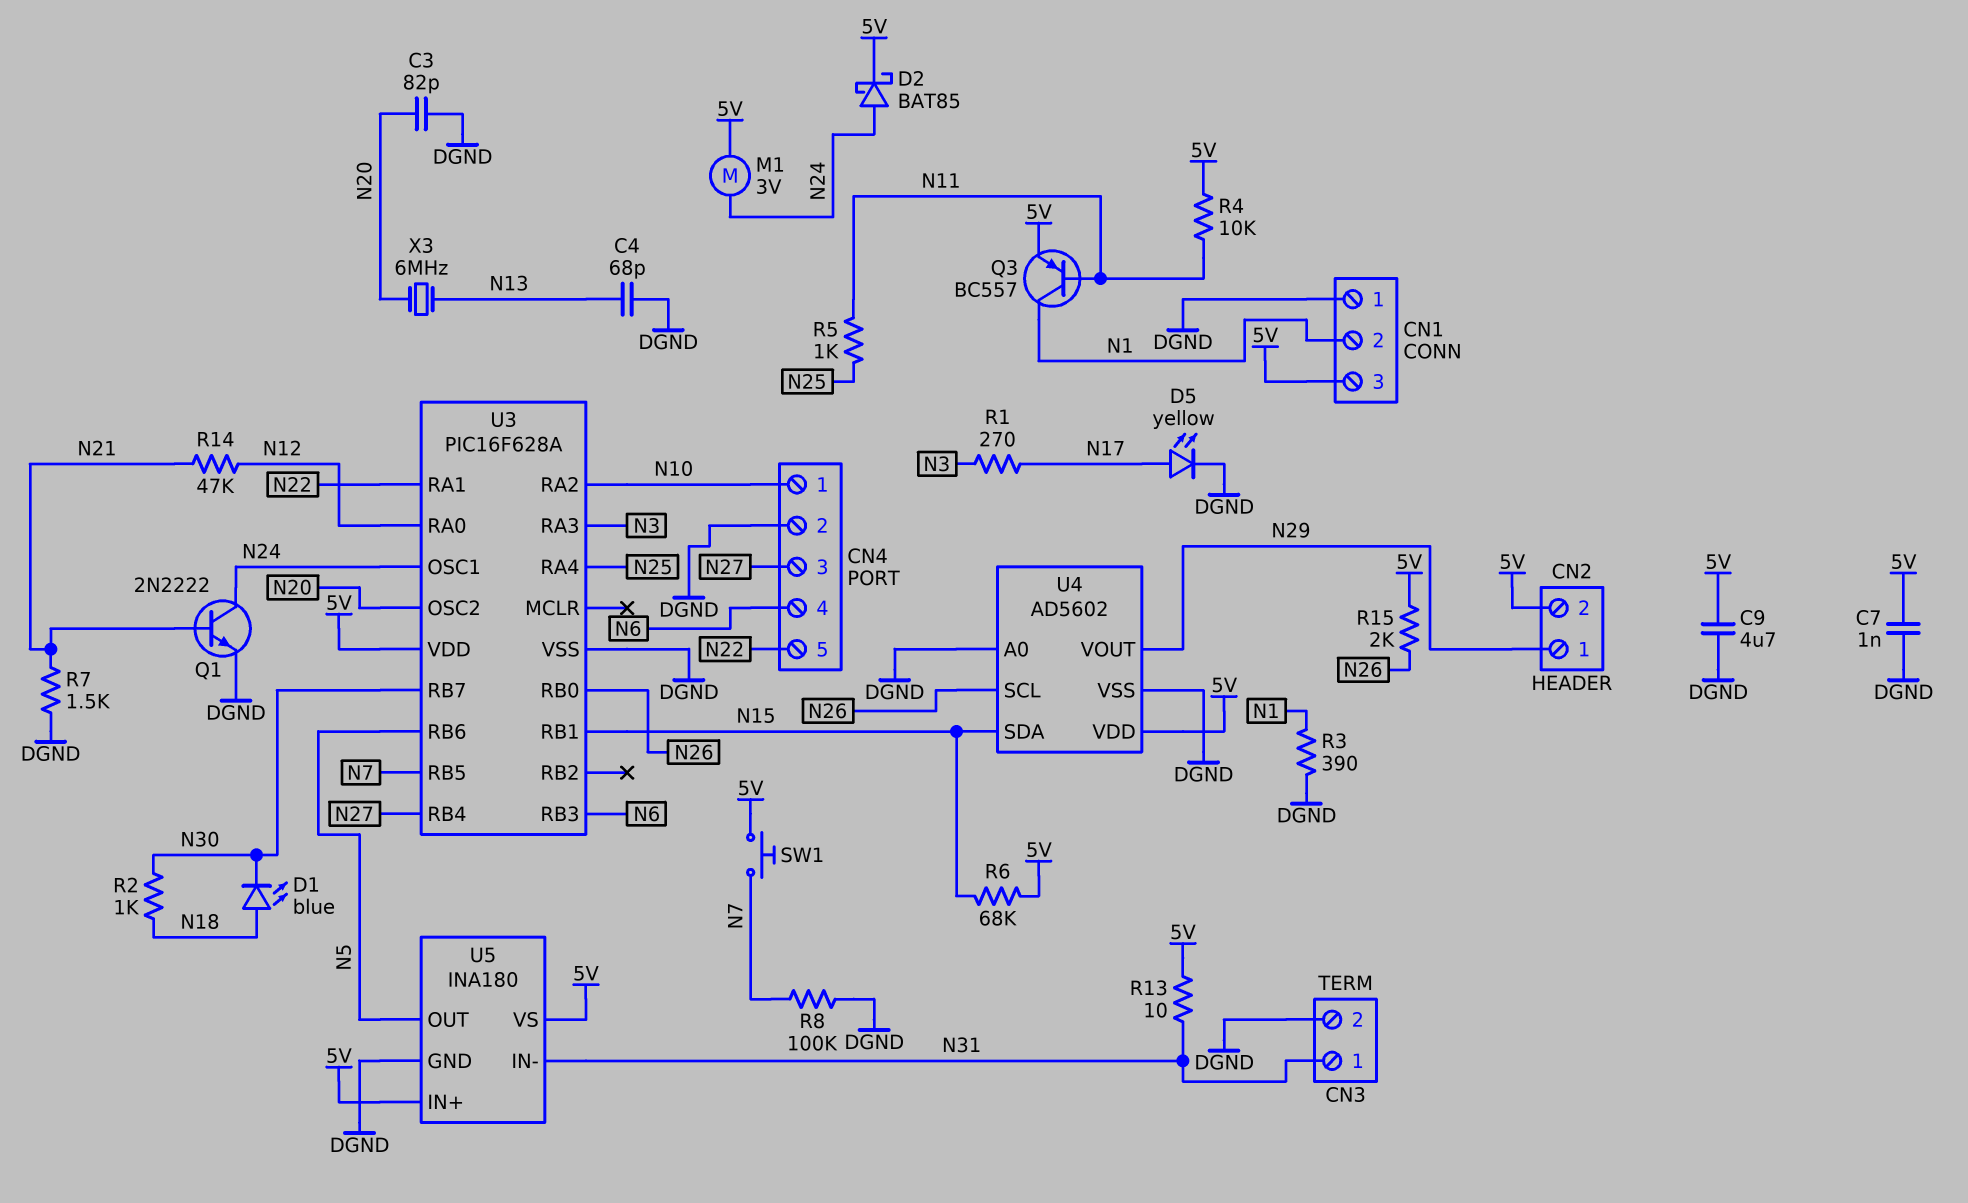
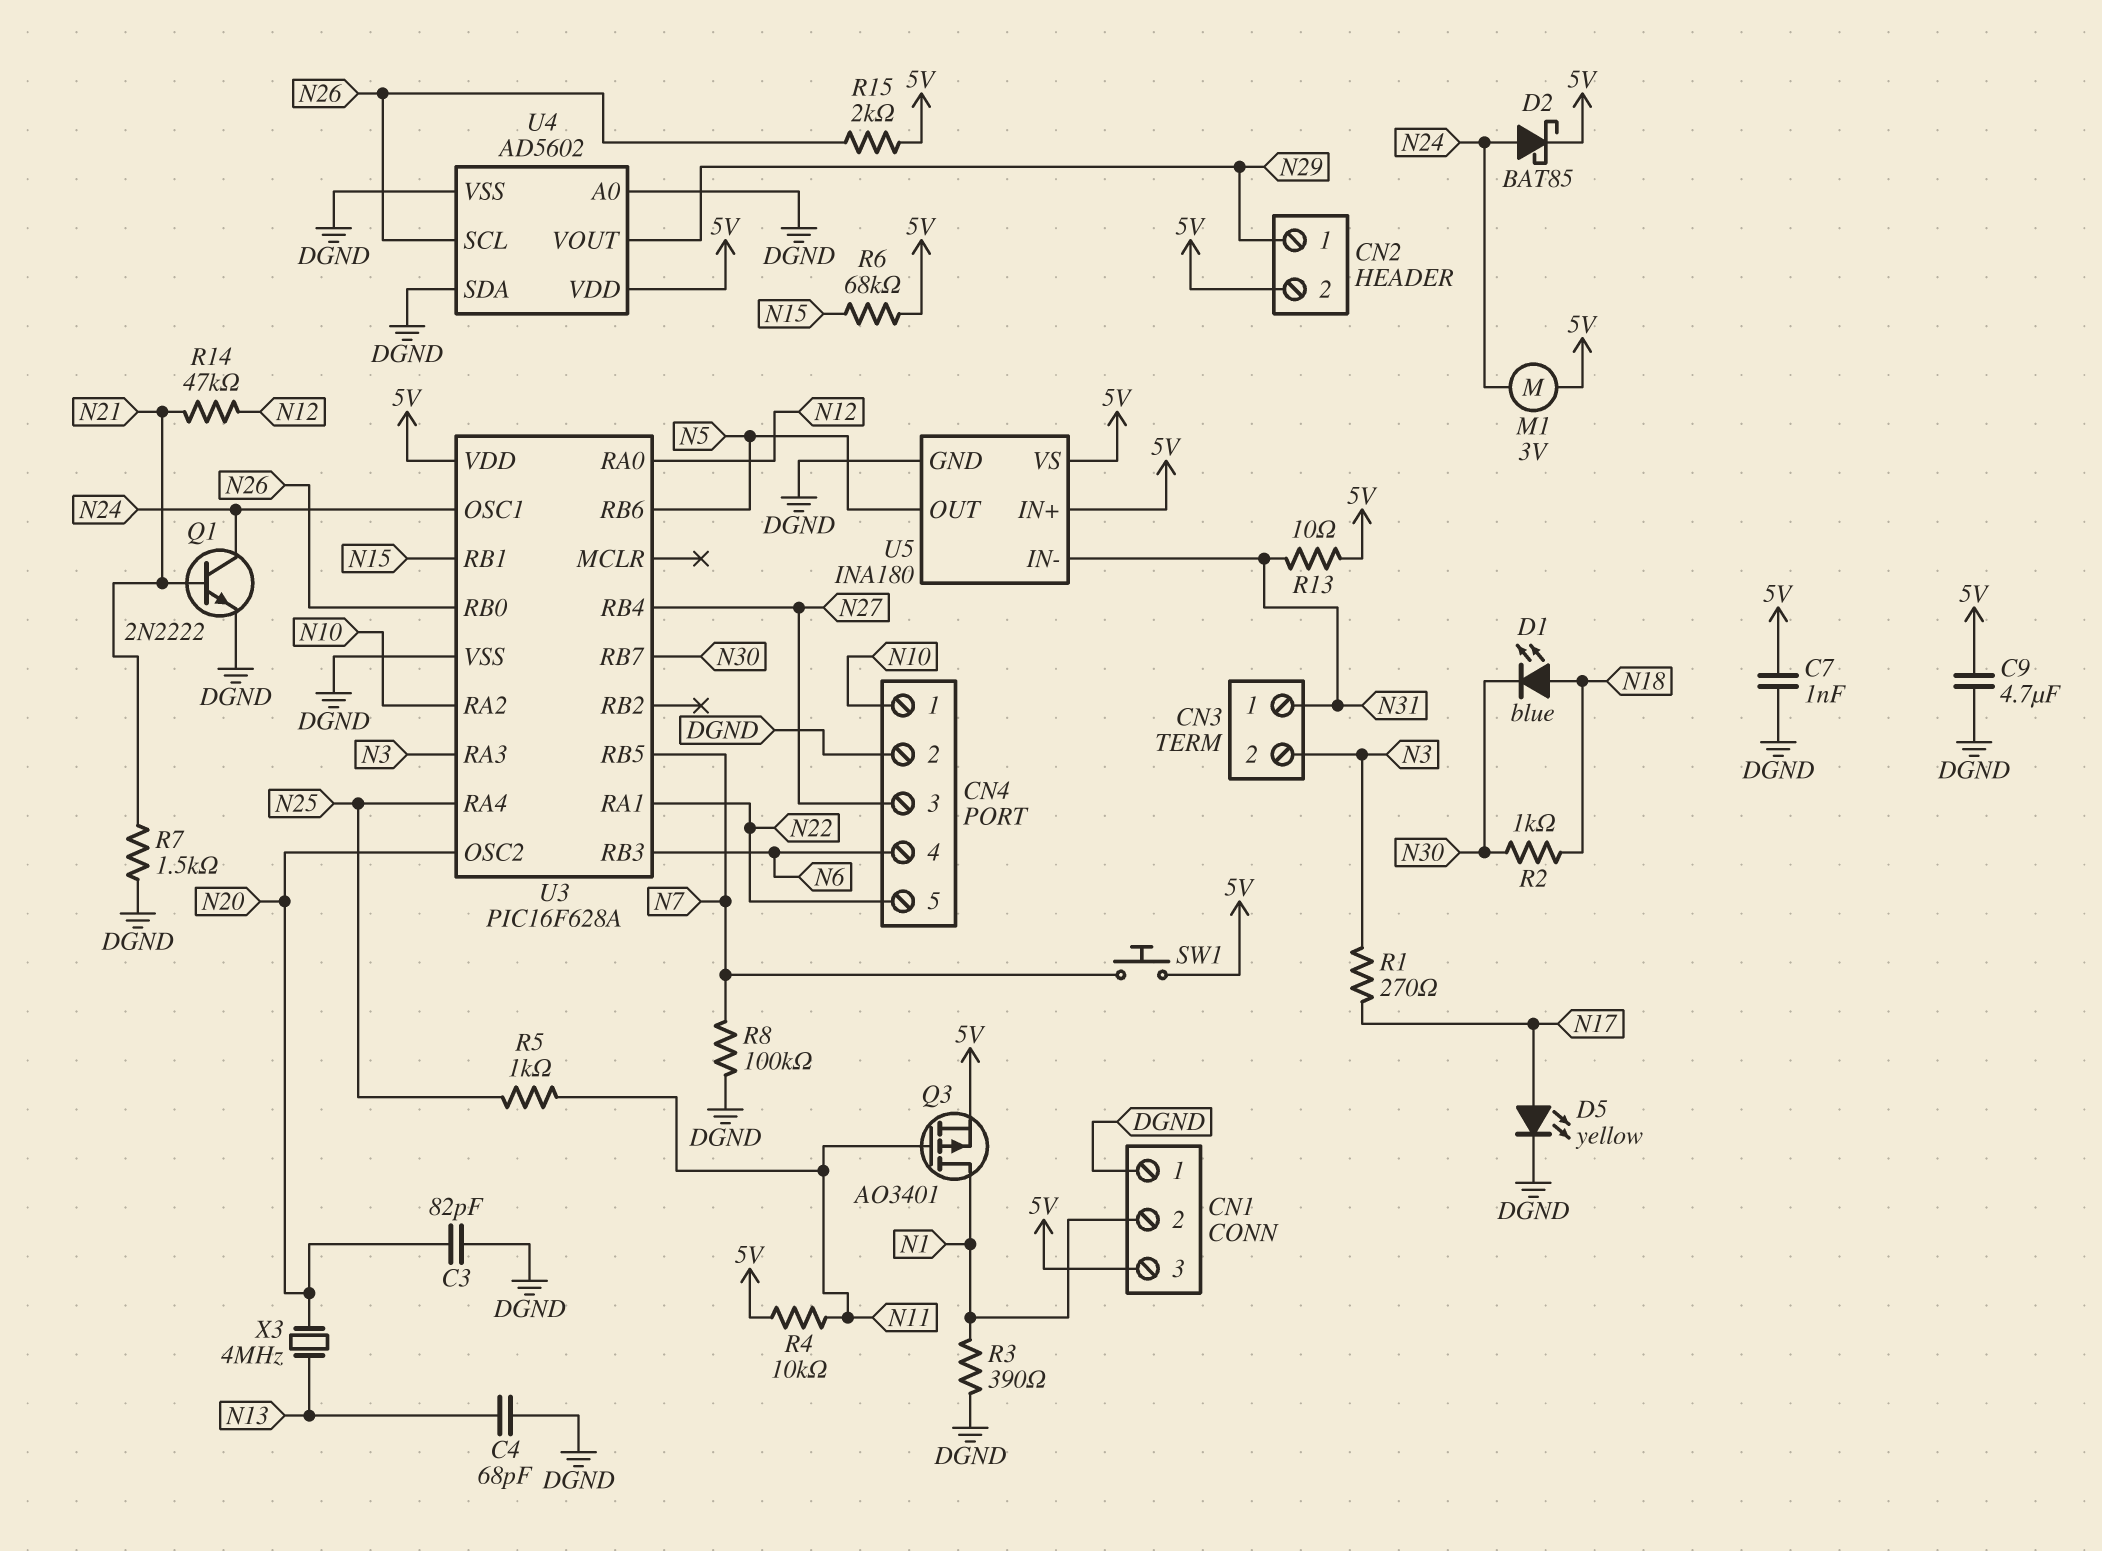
CN3 pin 2: DGND -> N3
Q3: PNP BC557 (B N11, C N1, E 5V) -> PMOS AO3401 (G N11, D N1, S 5V)
U4 pin SDA: N15 -> DGND
X3: 6MHz (N13, N20) -> 4MHz (N13, N20)

